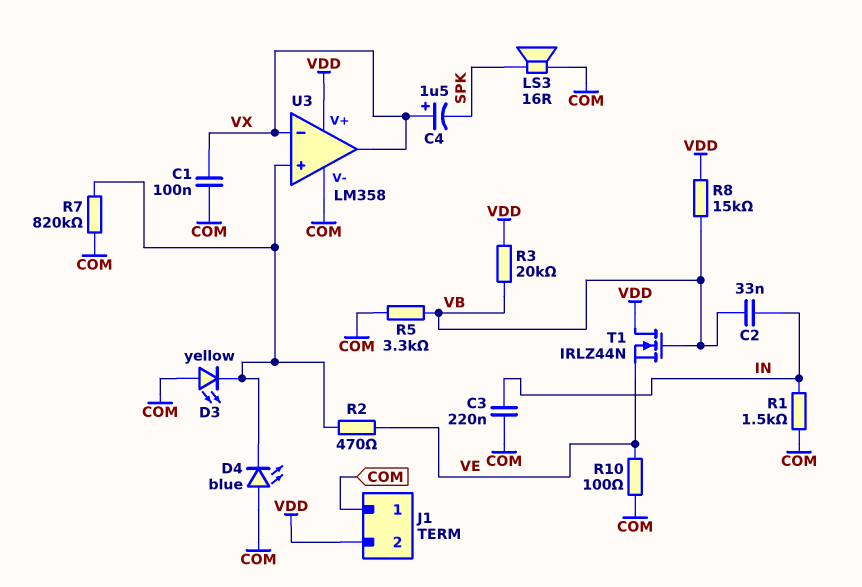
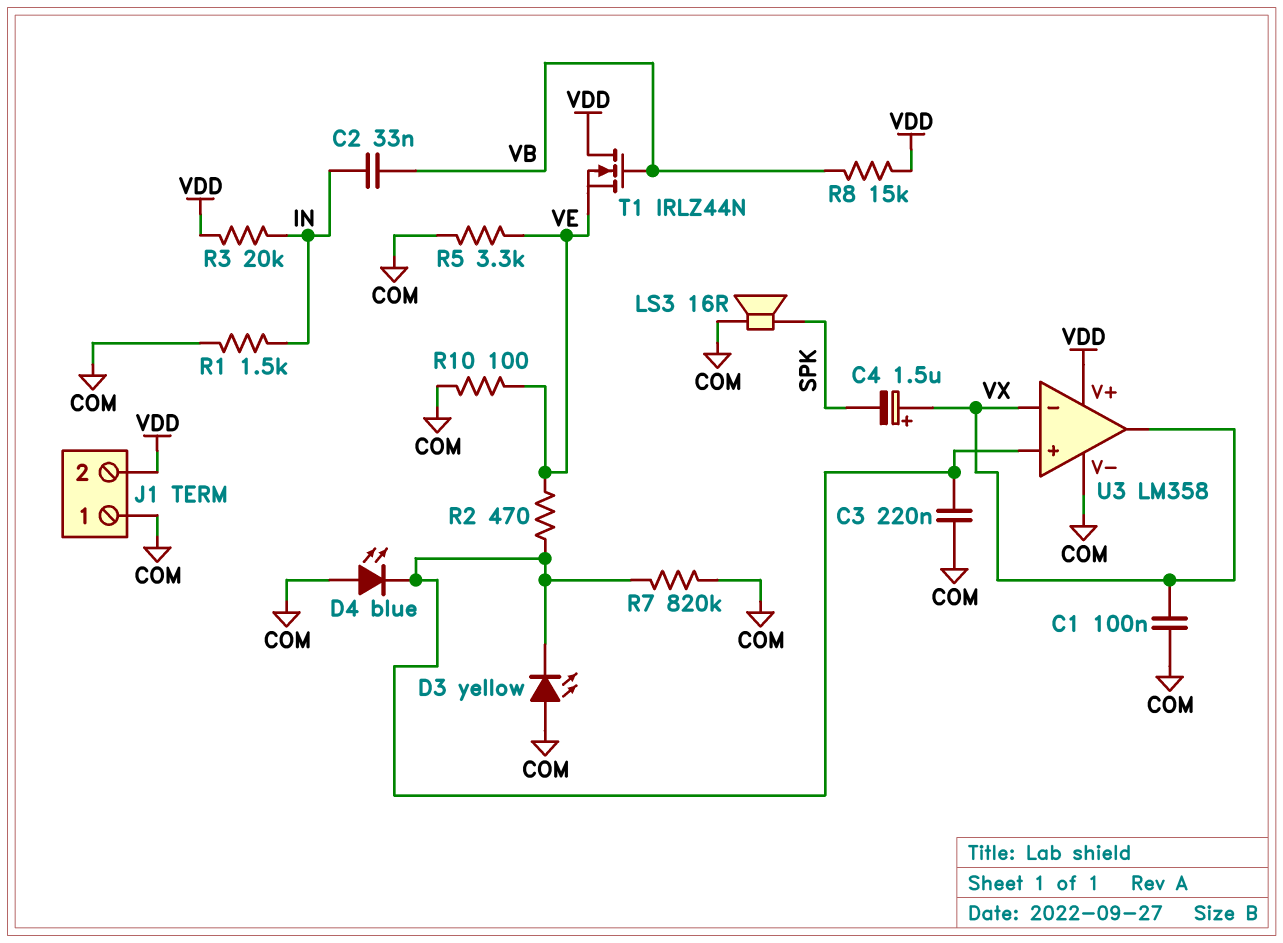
C3: 220nF (COM, IN) -> 220nF (COM, U3/in+)
R3: 20k (VB, VDD) -> 20k (IN, VDD)
R5: 3.3k (COM, VB) -> 3.3k (COM, VE)

